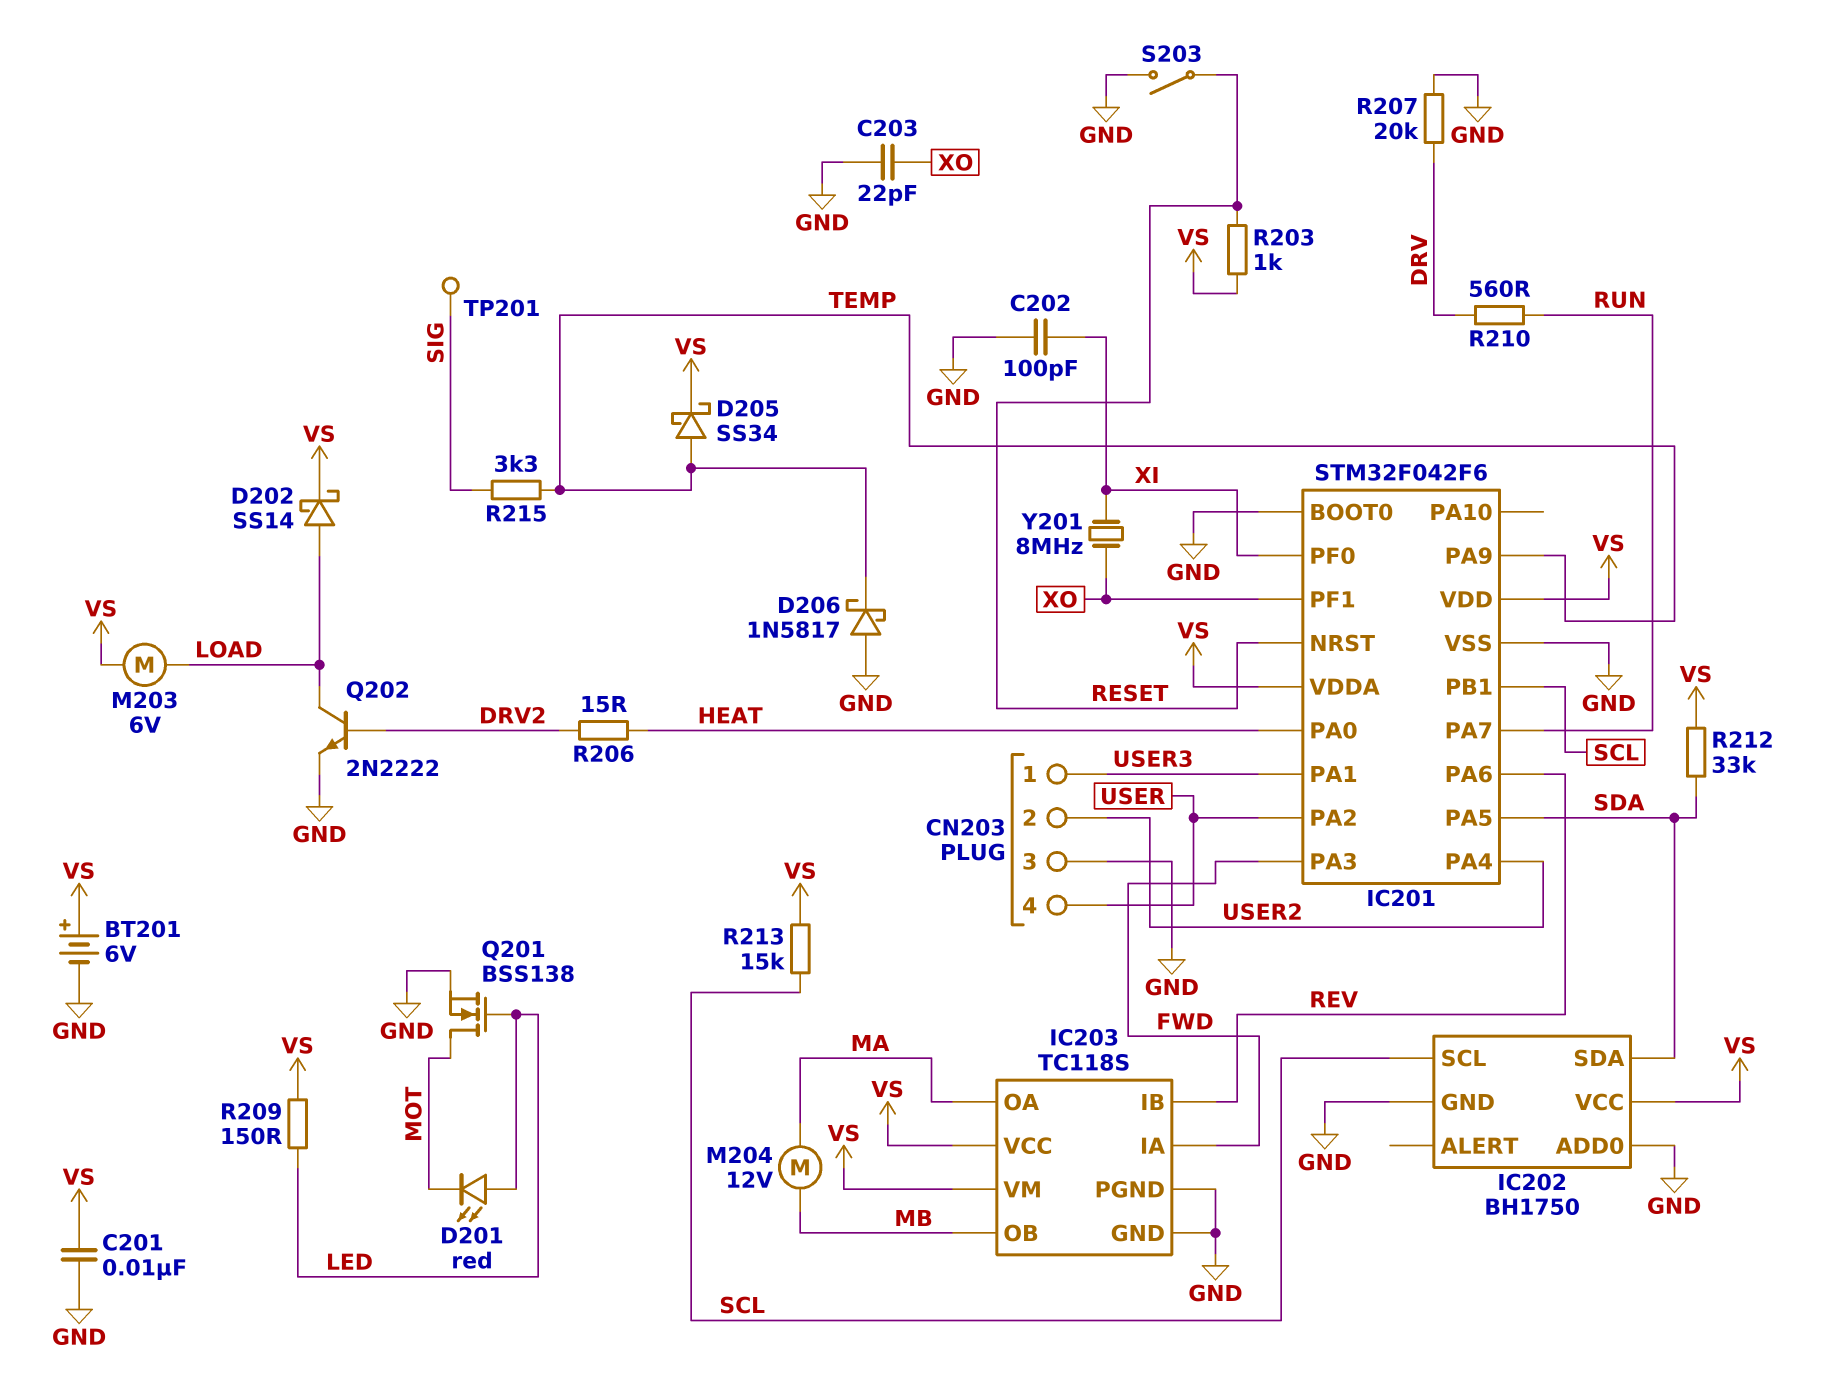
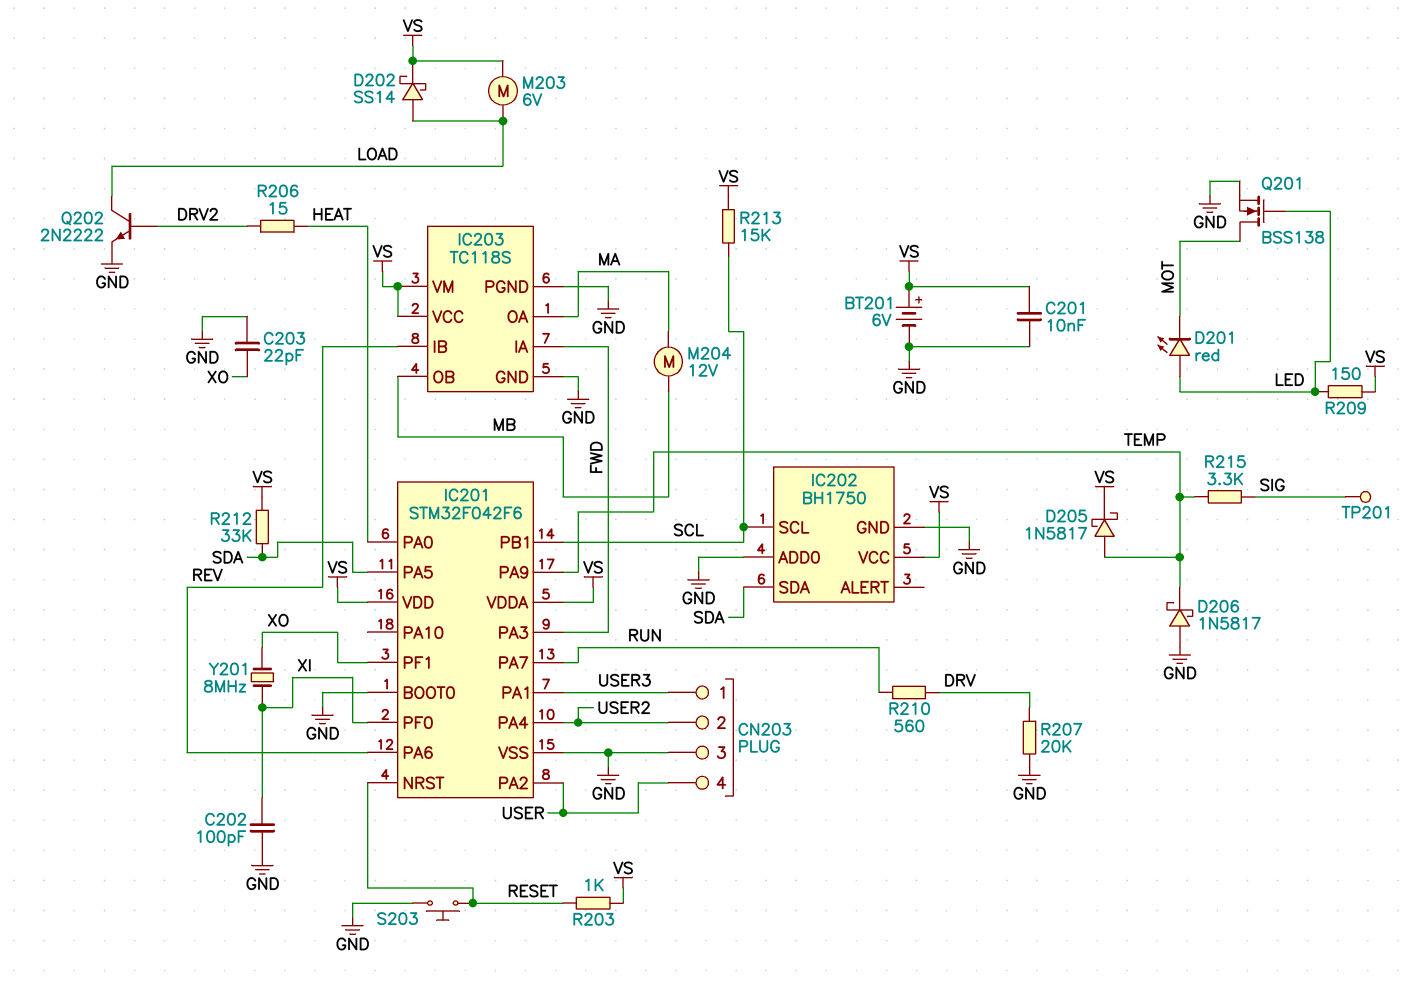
D205: schottky SS34 (A TEMP, K VS) -> schottky 1N5817 (A TEMP, K VS)
S203: switch (GND, RESET) -> button (GND, RESET)

